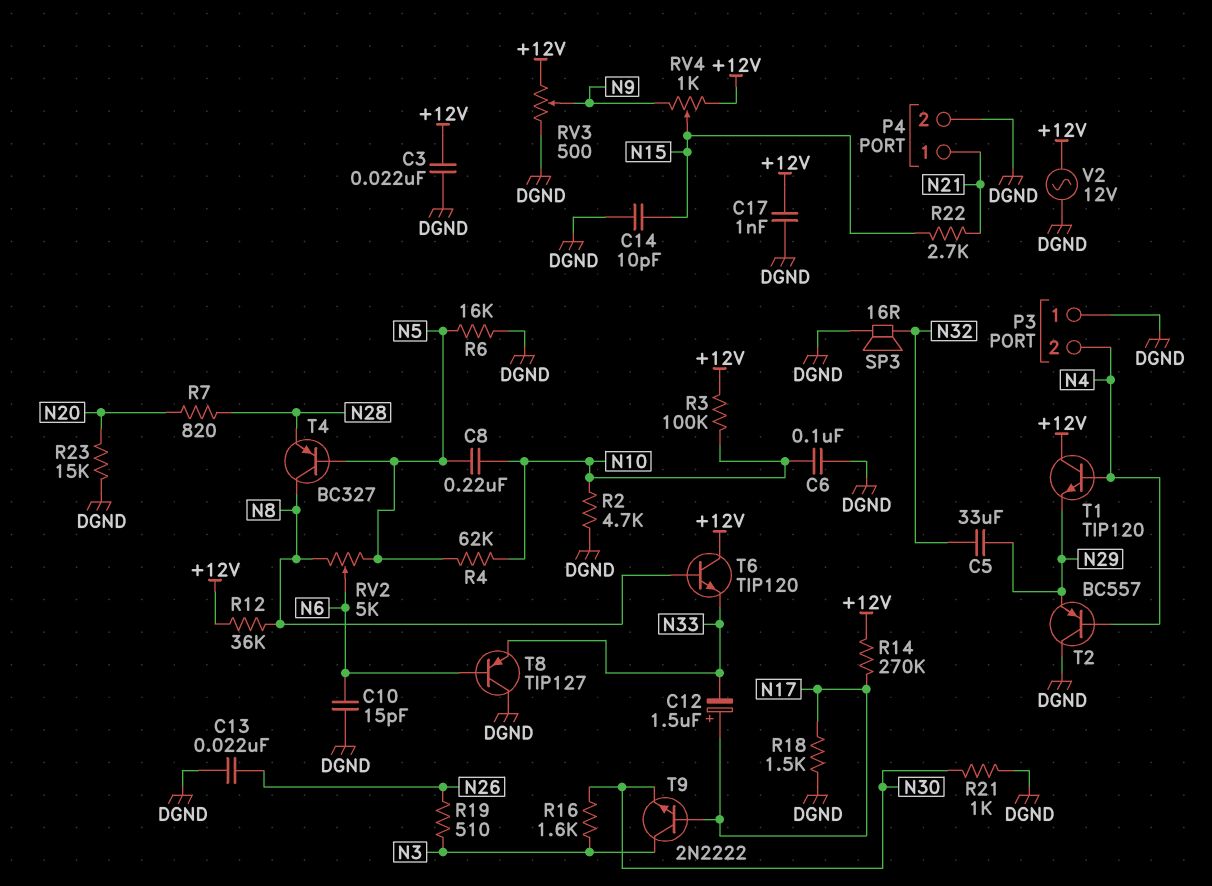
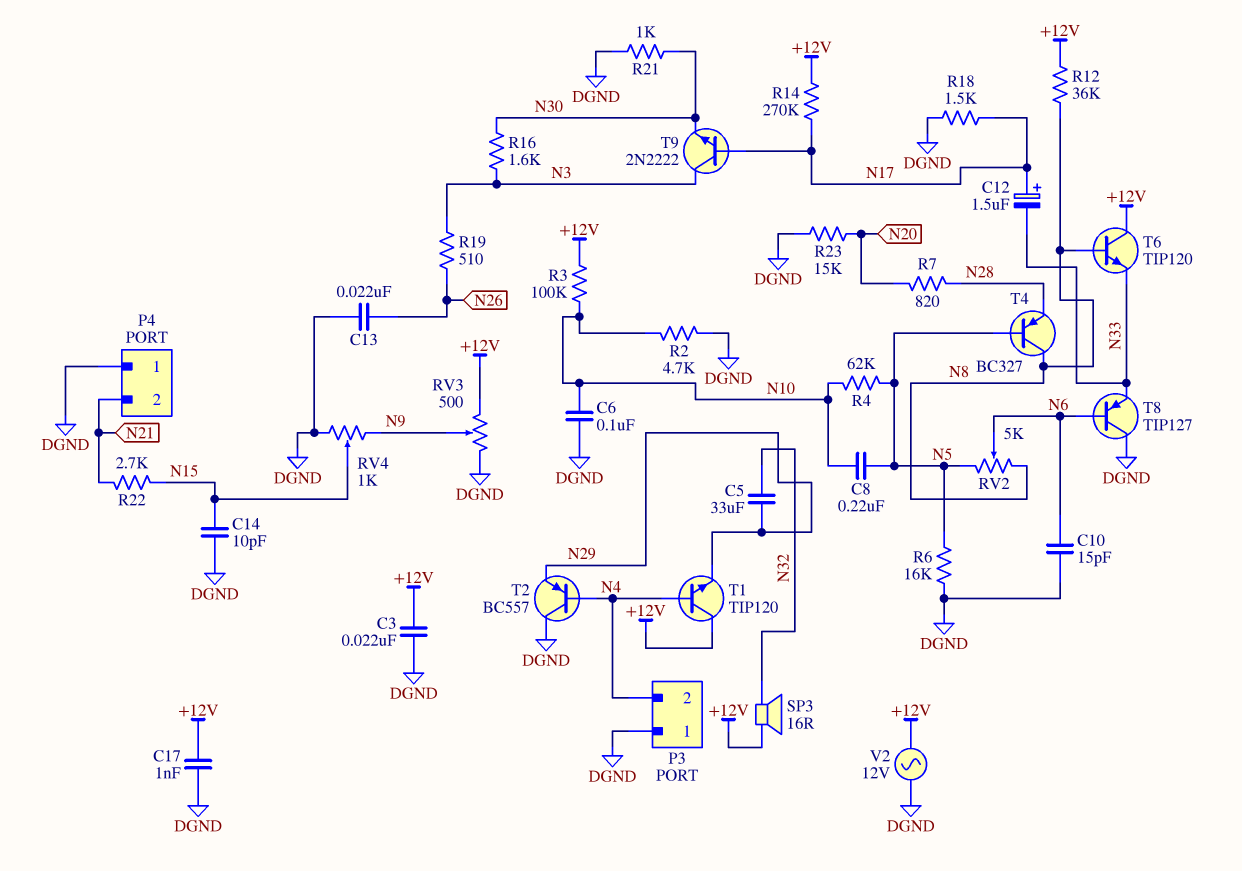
P4 pin 1: N21 -> DGND
P4 pin 2: DGND -> N21
RV4: 1k (+12V, N9, wiper N15) -> 1k (DGND, N9, wiper N15)
SP3: speaker 16R (DGND, N32) -> speaker 16R (+12V, N32)

